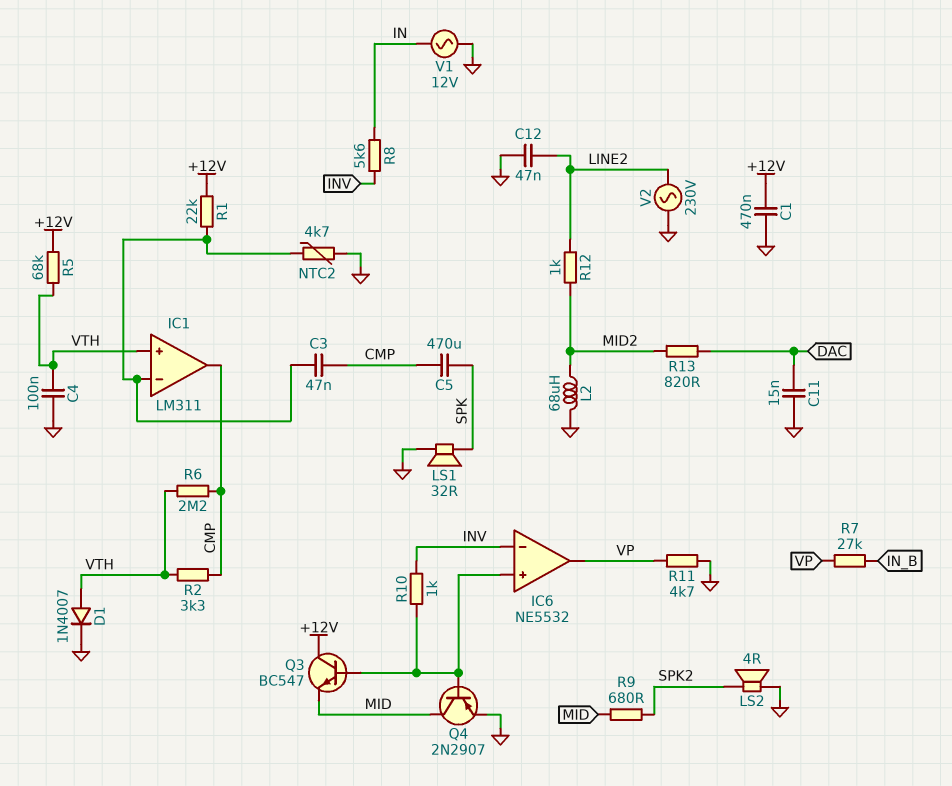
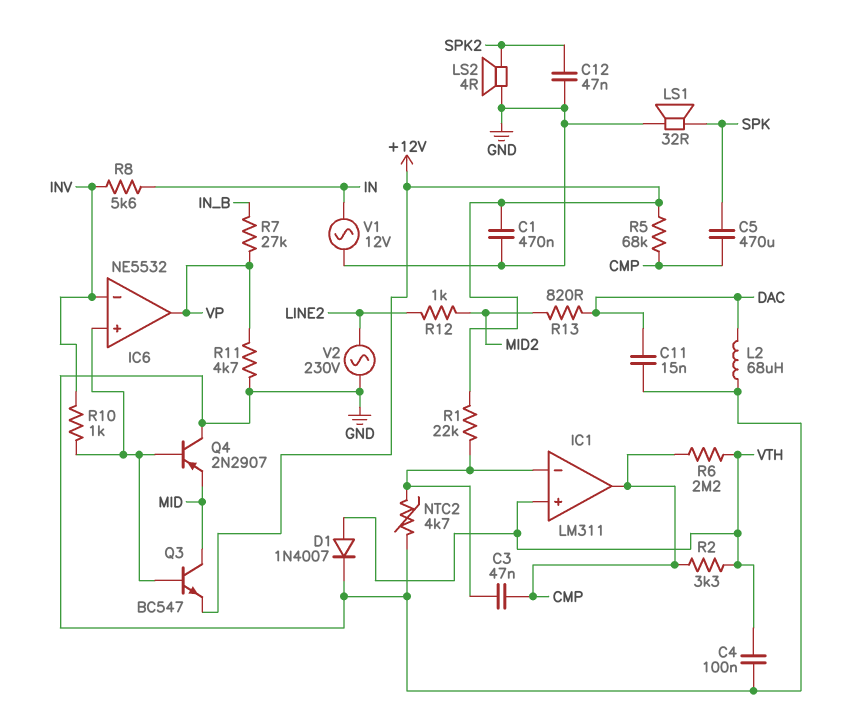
C12: 47nF (GND, LINE2) -> 47nF (GND, SPK2)
L2: 68uH (GND, MID2) -> 68uH (DAC, GND)
Q3: NPN BC547 (B IC6/in+, C +12V, E MID) -> NPN BC547 (B IC6/in+, C MID, E +12V)
Q4: PNP 2N2907 (B IC6/in+, C MID, E GND) -> PNP 2N2907 (B IC6/in+, C GND, E MID)
R5: 68k (+12V, VTH) -> 68k (+12V, CMP)
R9: 680 (MID, SPK2) -> none

